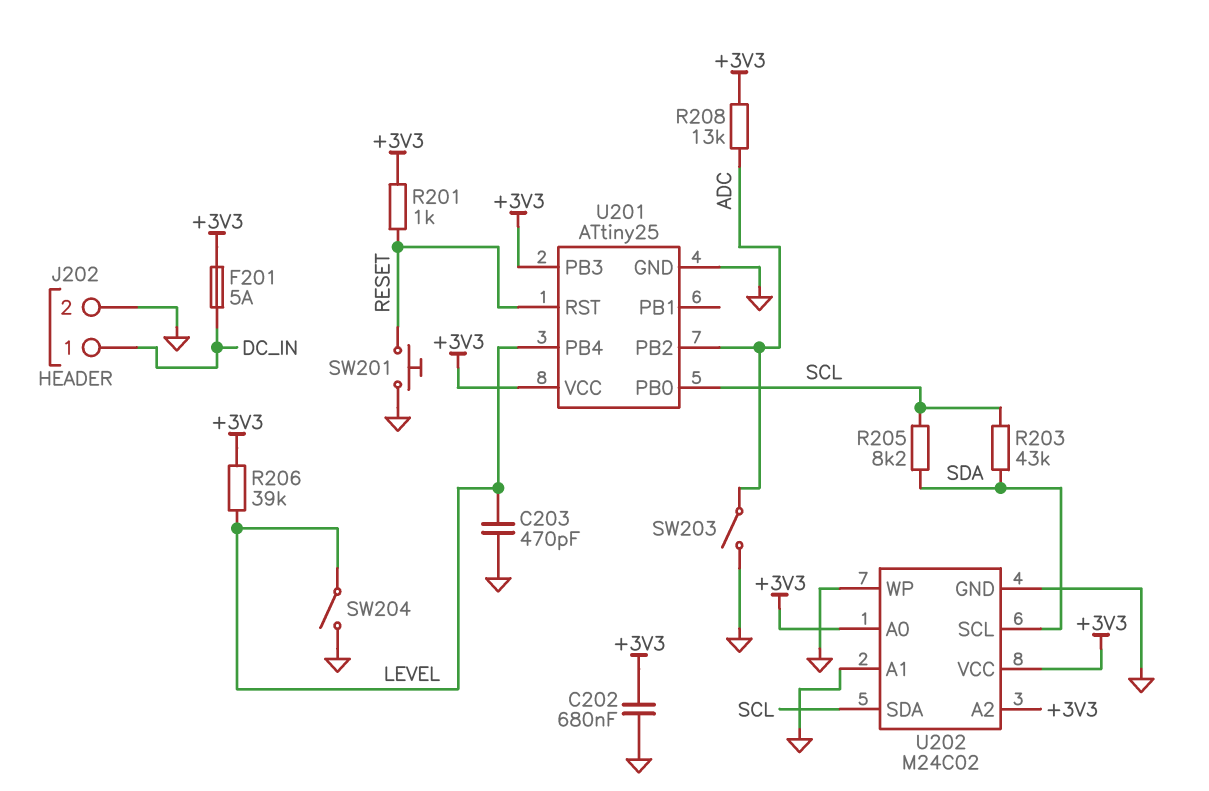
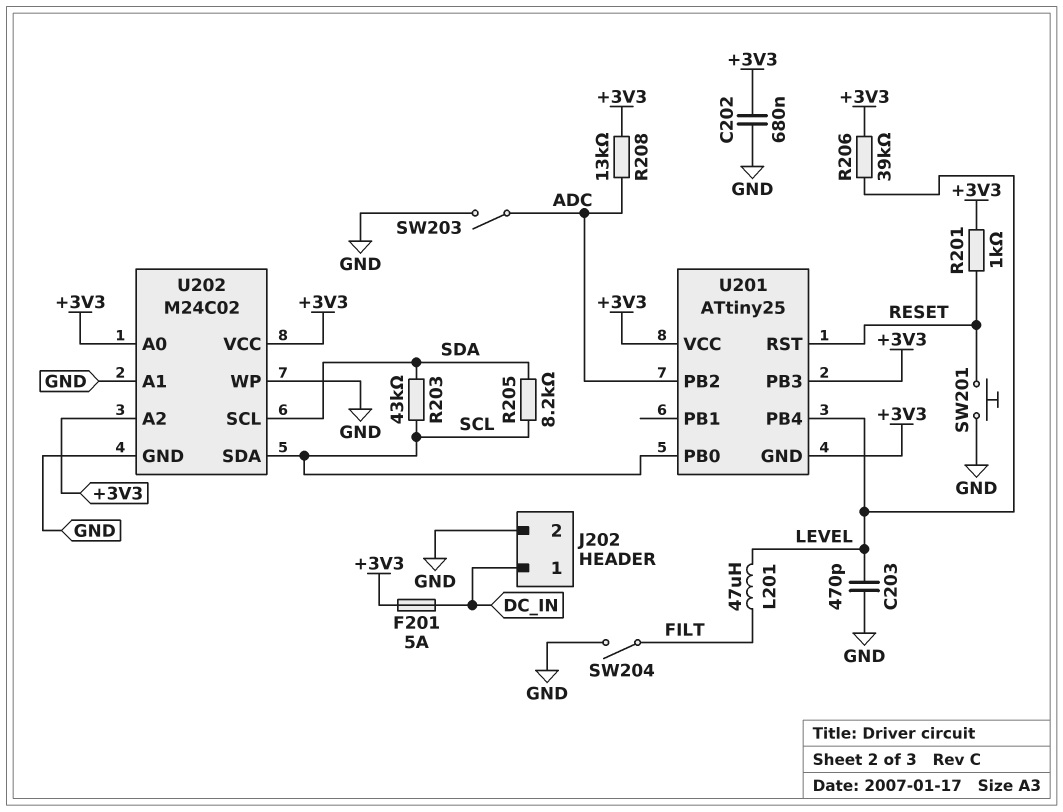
L201: none -> 47uH (FILT, LEVEL)
SW204: switch (GND, LEVEL) -> switch (FILT, GND)
U201 pin GND: GND -> +3V3

